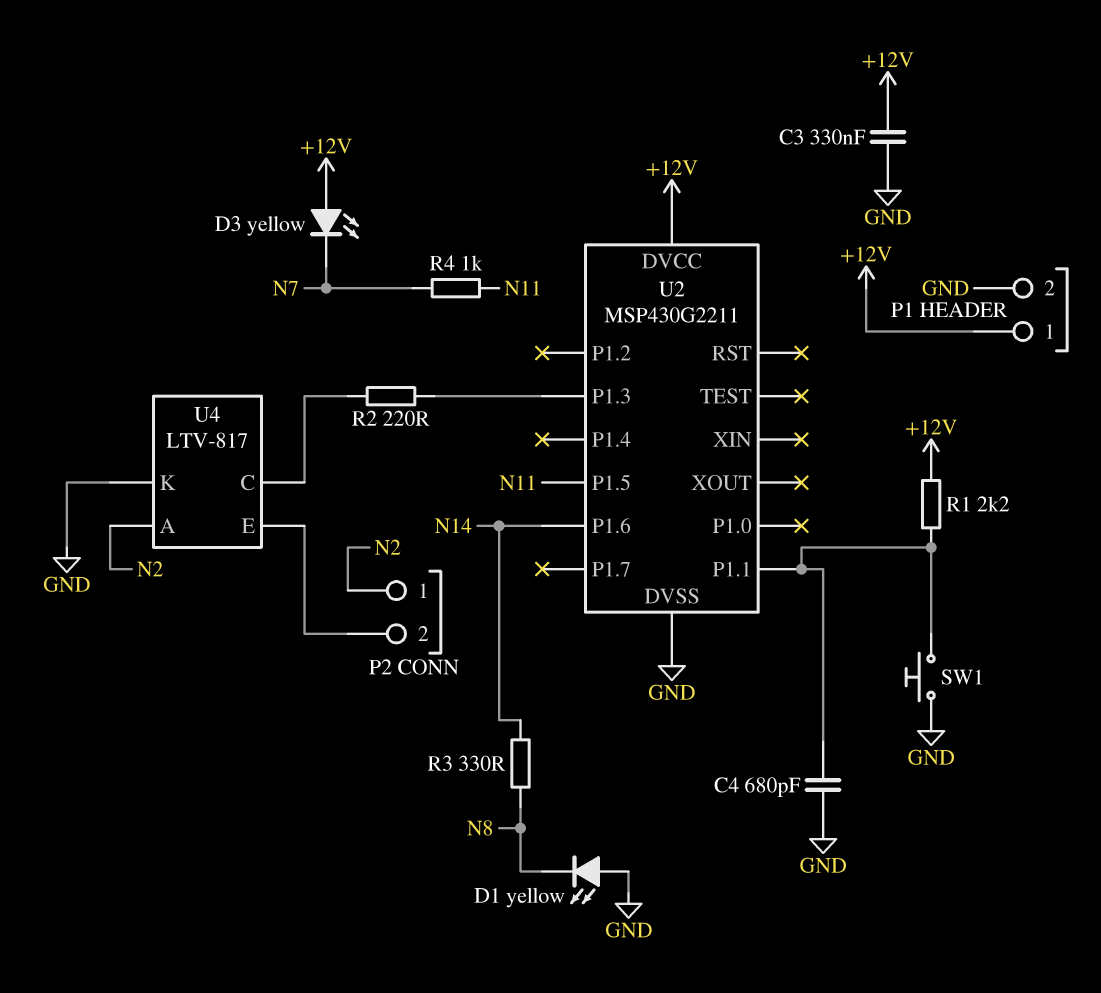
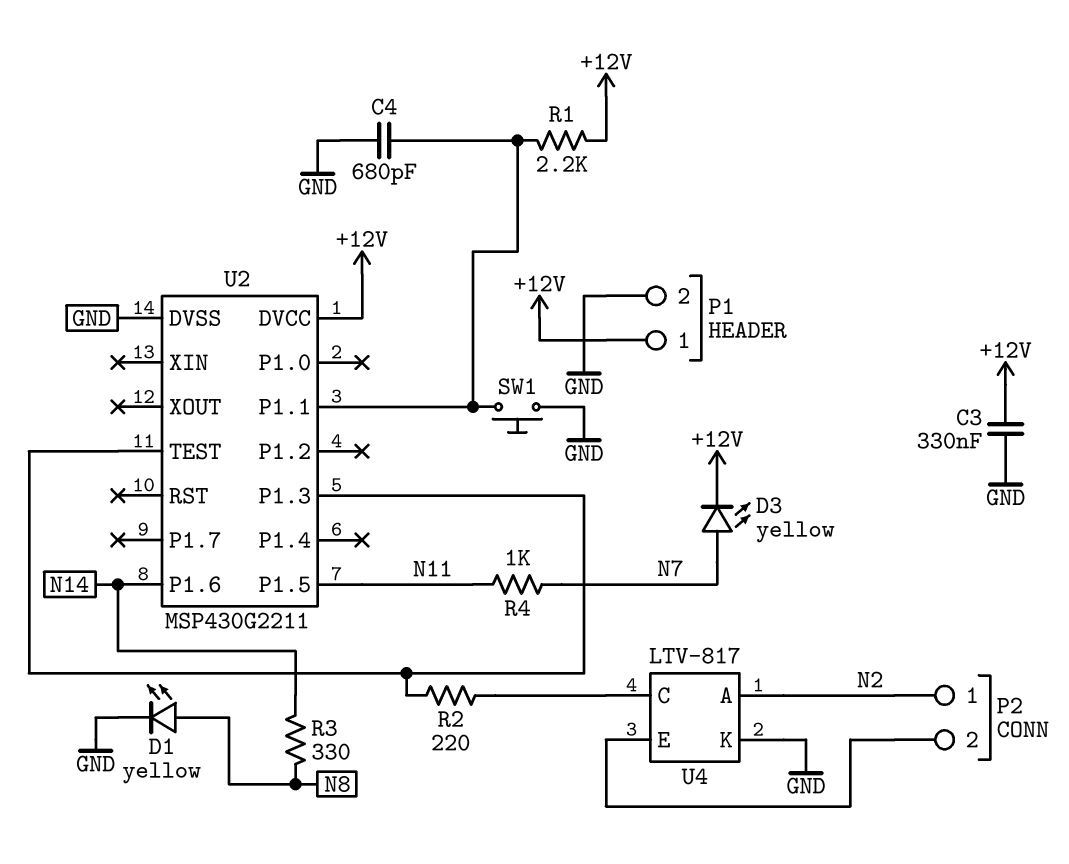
D1: LED yellow (A GND, K N8) -> LED yellow (A N8, K GND)
D3: LED yellow (A +12V, K N7) -> LED yellow (A N7, K +12V)
U2 pin TEST: none -> U2/P1.3

